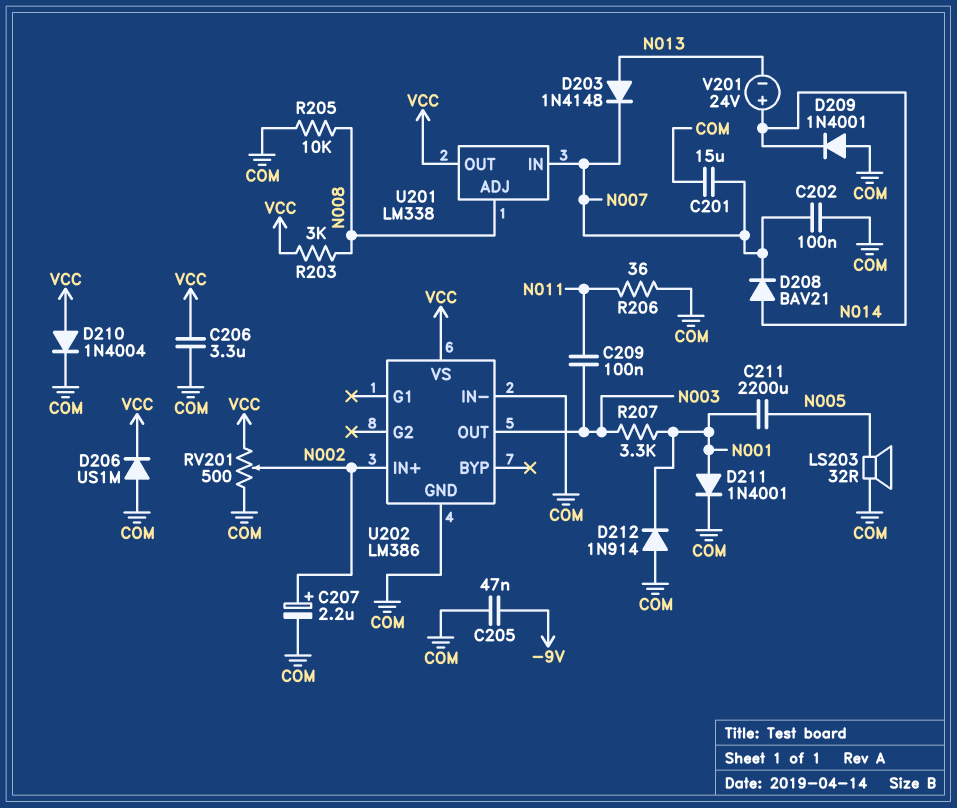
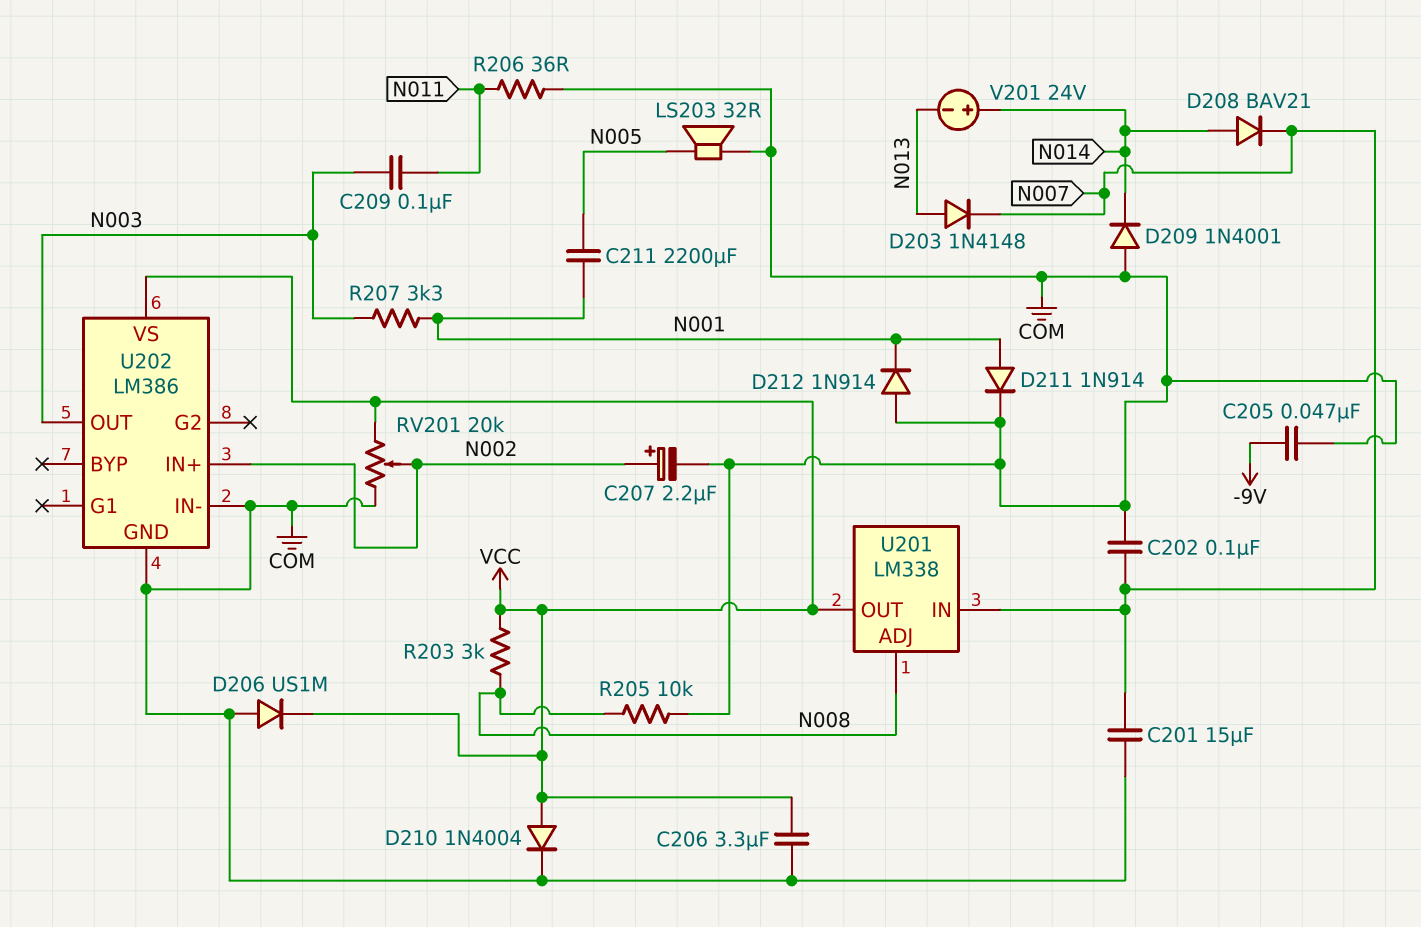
D211: diode 1N4001 (A N001, K COM) -> diode 1N914 (A N001, K COM)
RV201: 500 (COM, VCC, wiper N002) -> 20k (COM, VCC, wiper N002)

